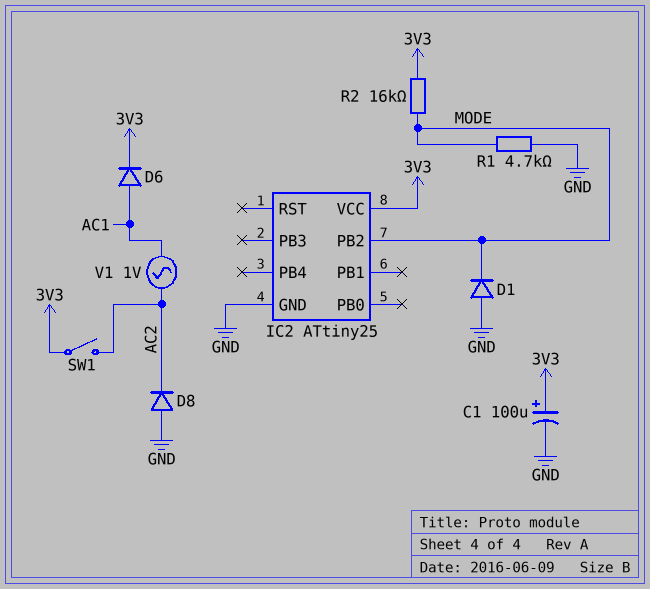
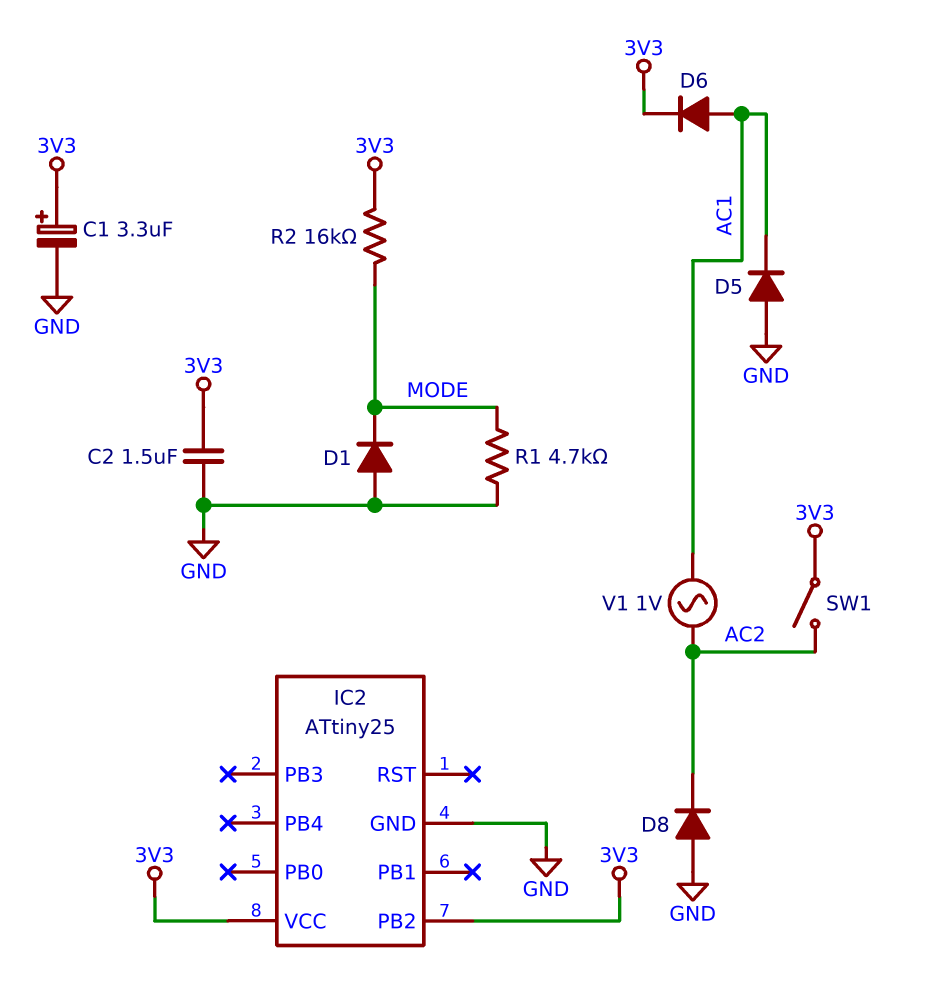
C1: 100uF (plus 3V3, minus GND) -> 3.3uF (plus 3V3, minus GND)
C2: none -> 1.5uF (3V3, GND)
D5: none -> diode (A GND, K AC1)
IC2 pin PB2: MODE -> 3V3

